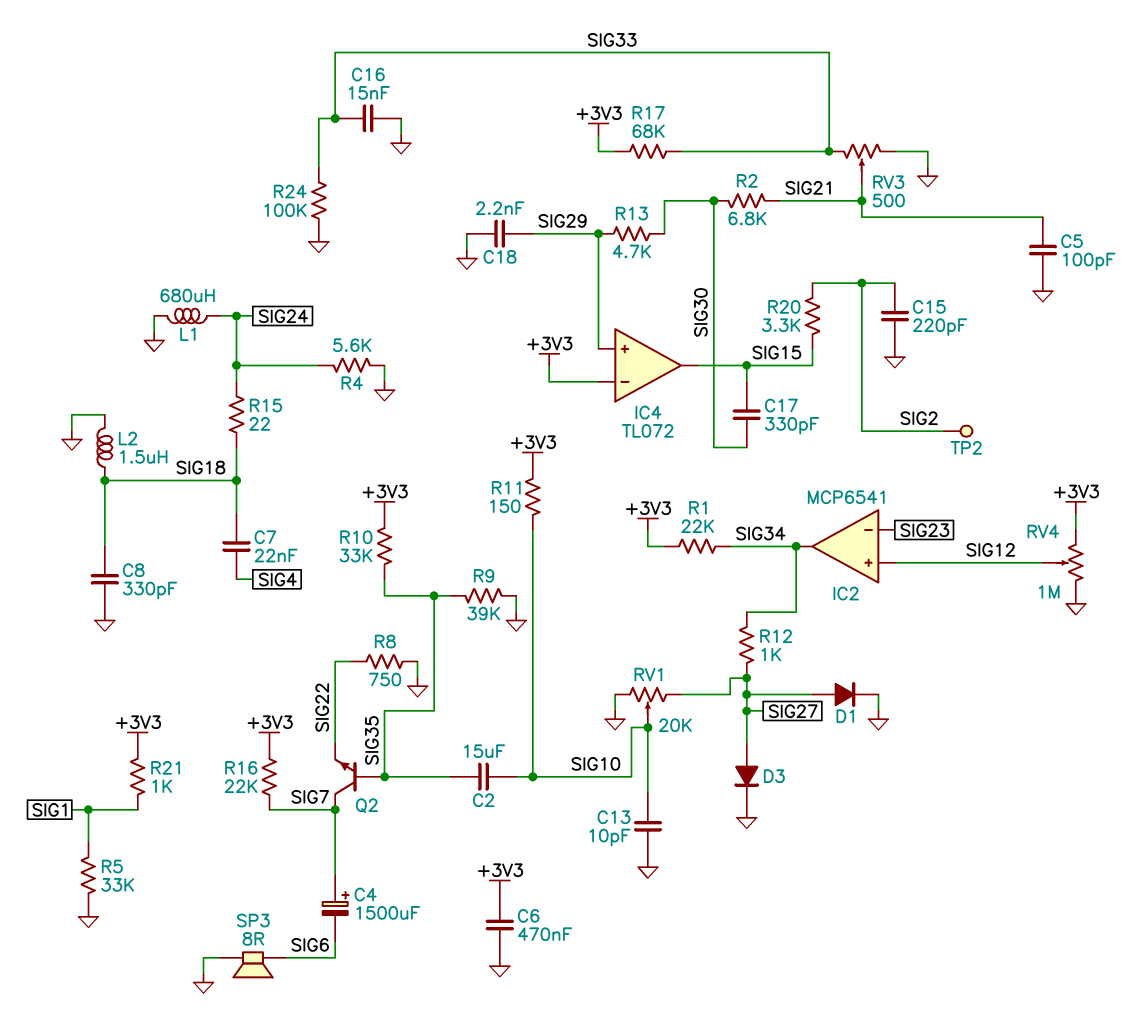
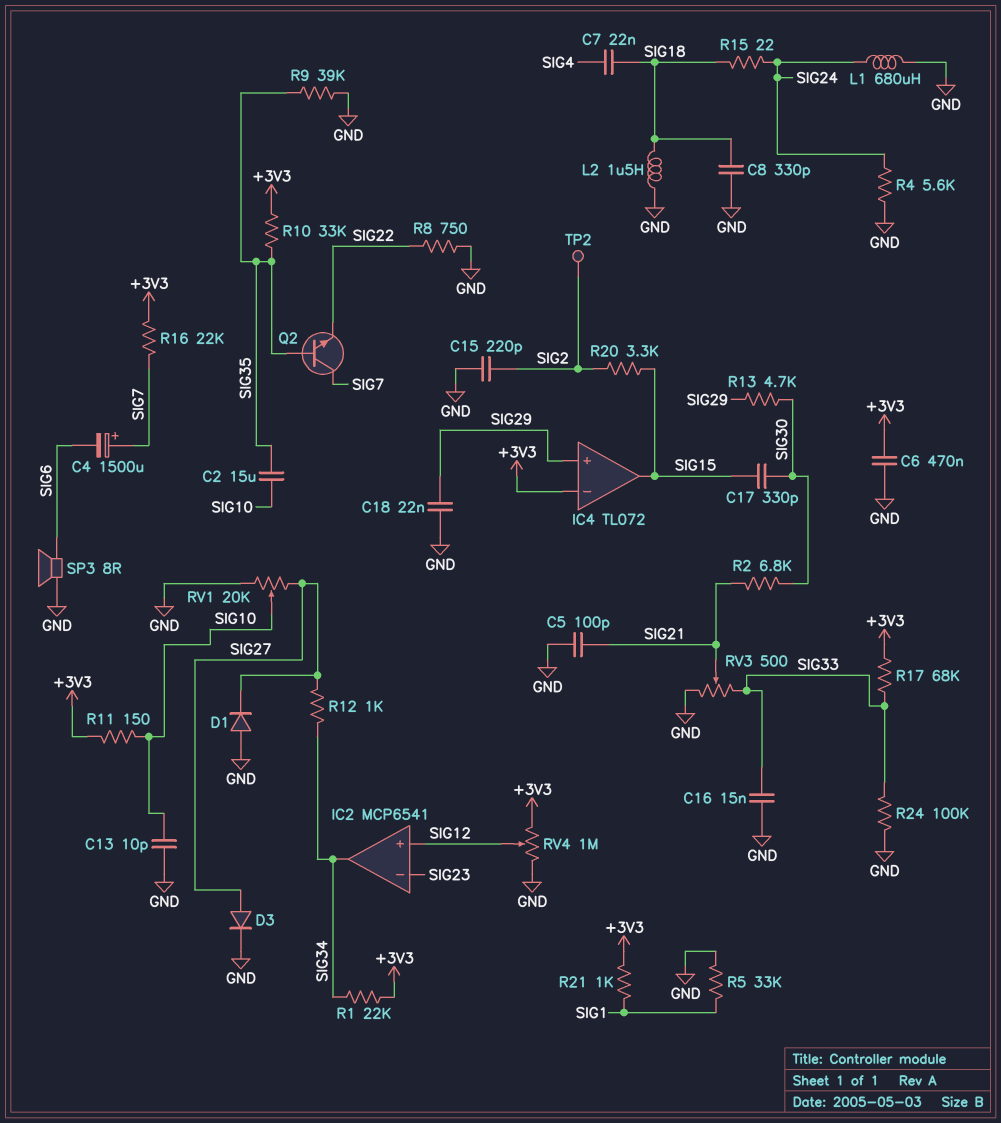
C18: 2.2nF (GND, SIG29) -> 22nF (GND, SIG29)
D1: diode (A SIG27, K GND) -> diode (A GND, K SIG27)

